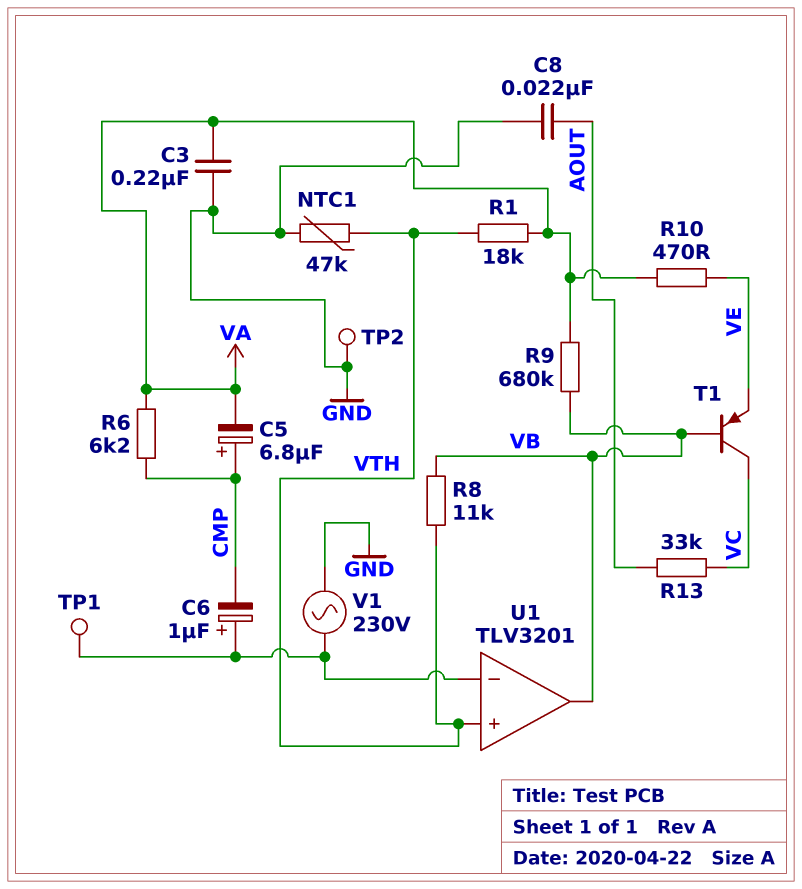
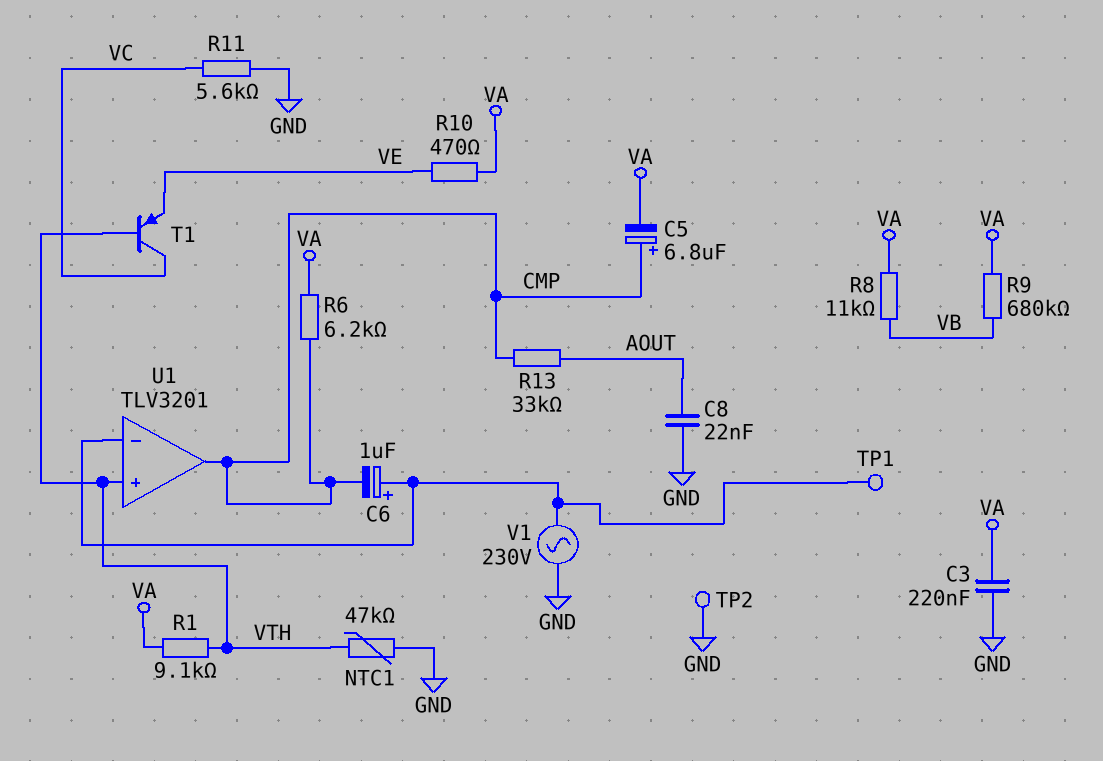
R1: 18k (VA, VTH) -> 9.1k (VA, VTH)
R8: 11k (VB, VTH) -> 11k (VA, VB)
R11: none -> 5.6k (GND, VC)
R13: 33k (AOUT, VC) -> 33k (AOUT, CMP)
T1: PNP (B VB, C VC, E VE) -> PNP (B VTH, C VC, E VE)
U1 pin out: VB -> CMP

